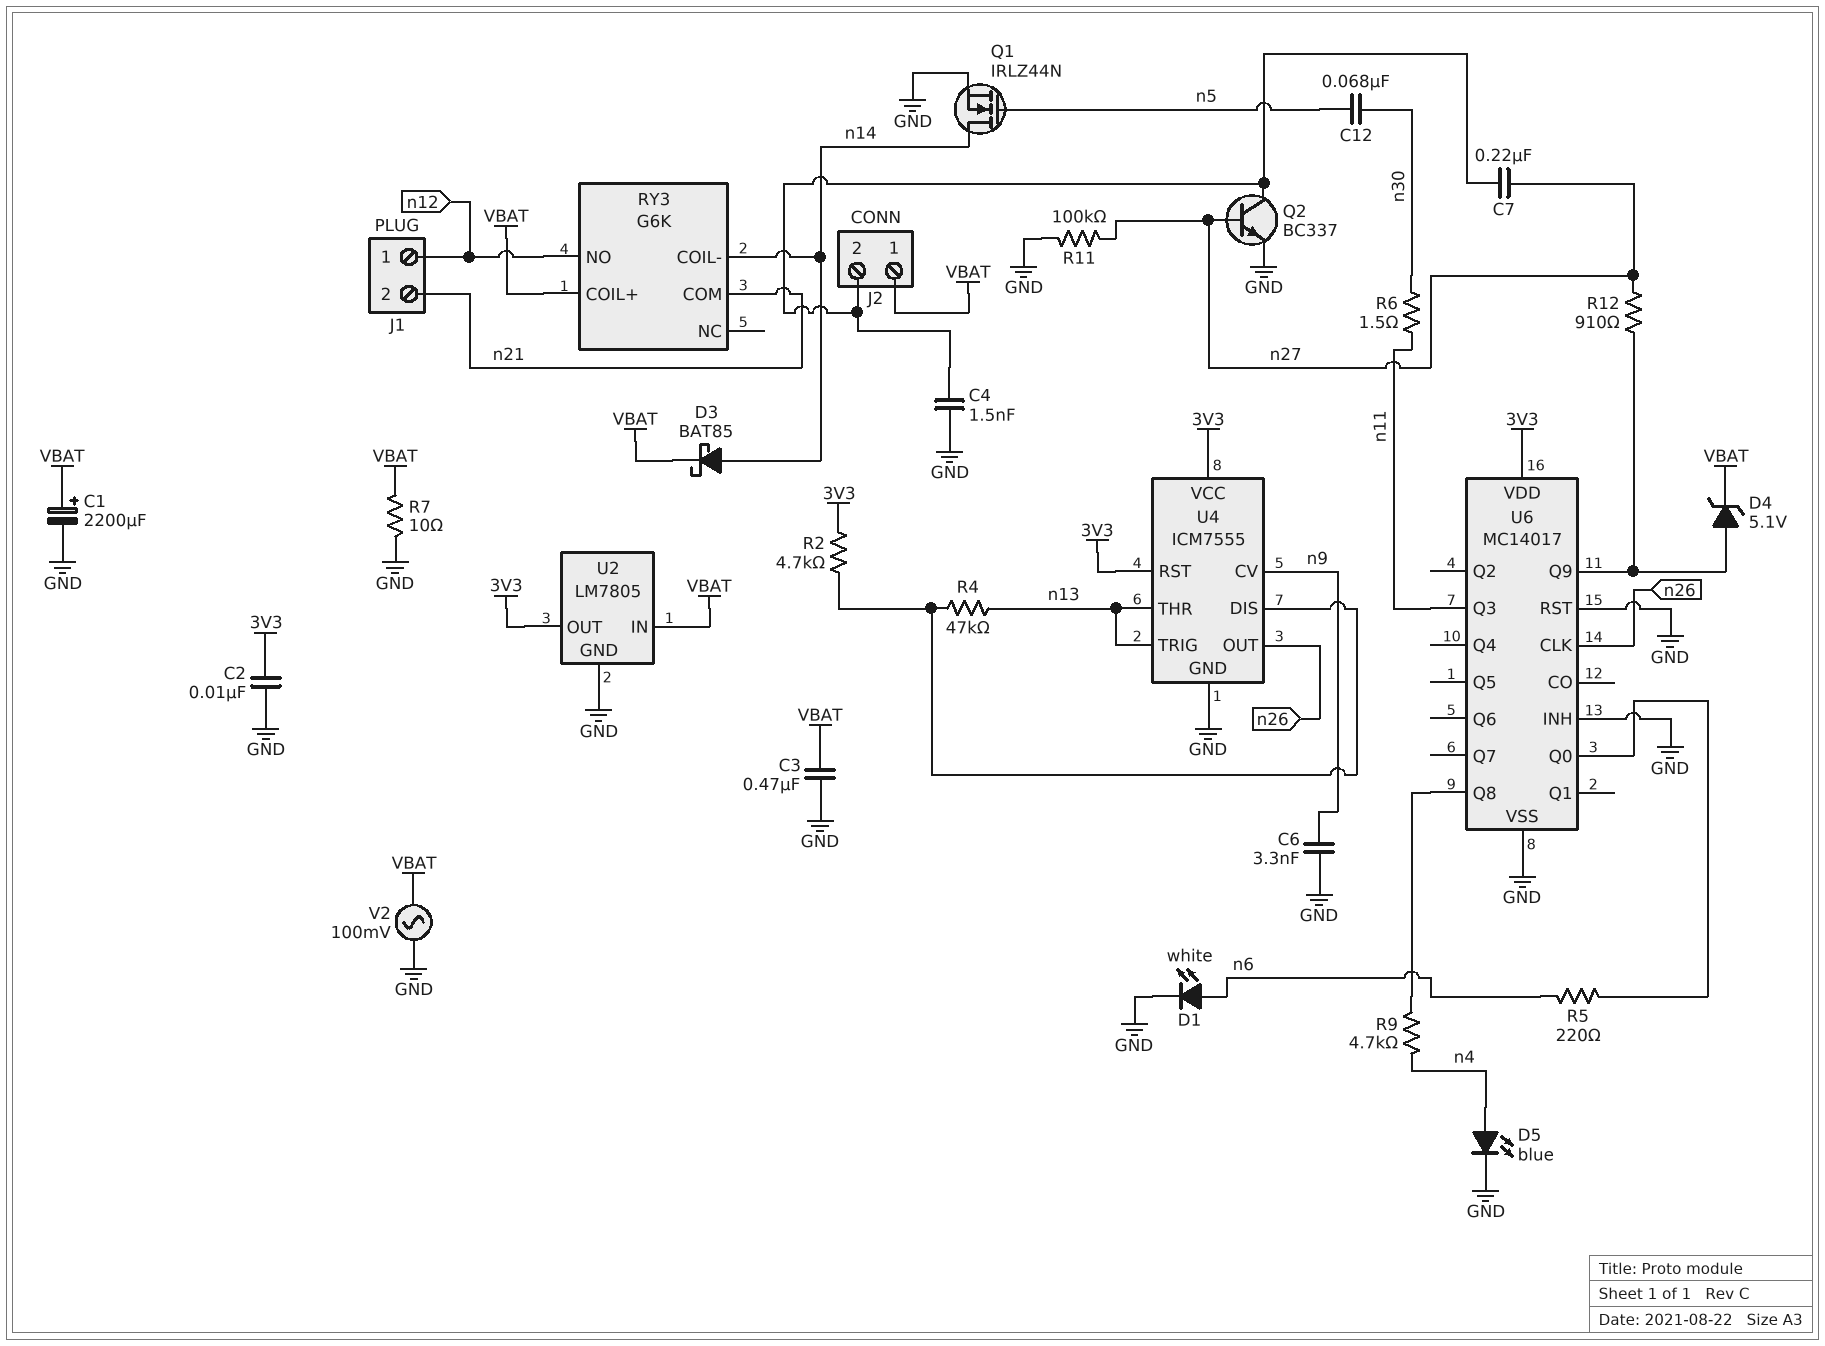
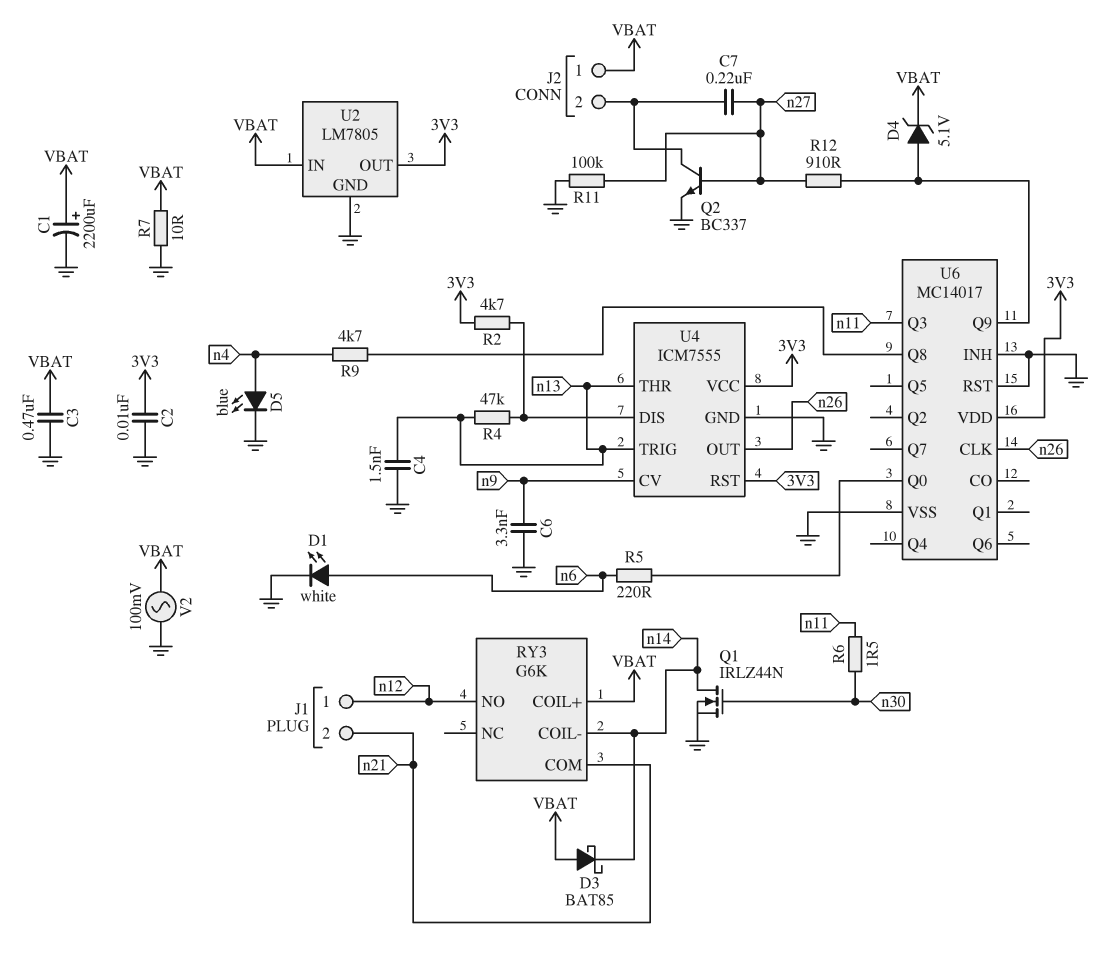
C4: 1.5nF (GND, J2/2) -> 1.5nF (GND, n13)
C12: 68nF (n5, n30) -> none
D3: schottky BAT85 (A n14, K VBAT) -> schottky BAT85 (A VBAT, K n14)
Q1: NMOS IRLZ44N (G n5, D n14, S GND) -> NMOS IRLZ44N (G n30, D n14, S GND)

